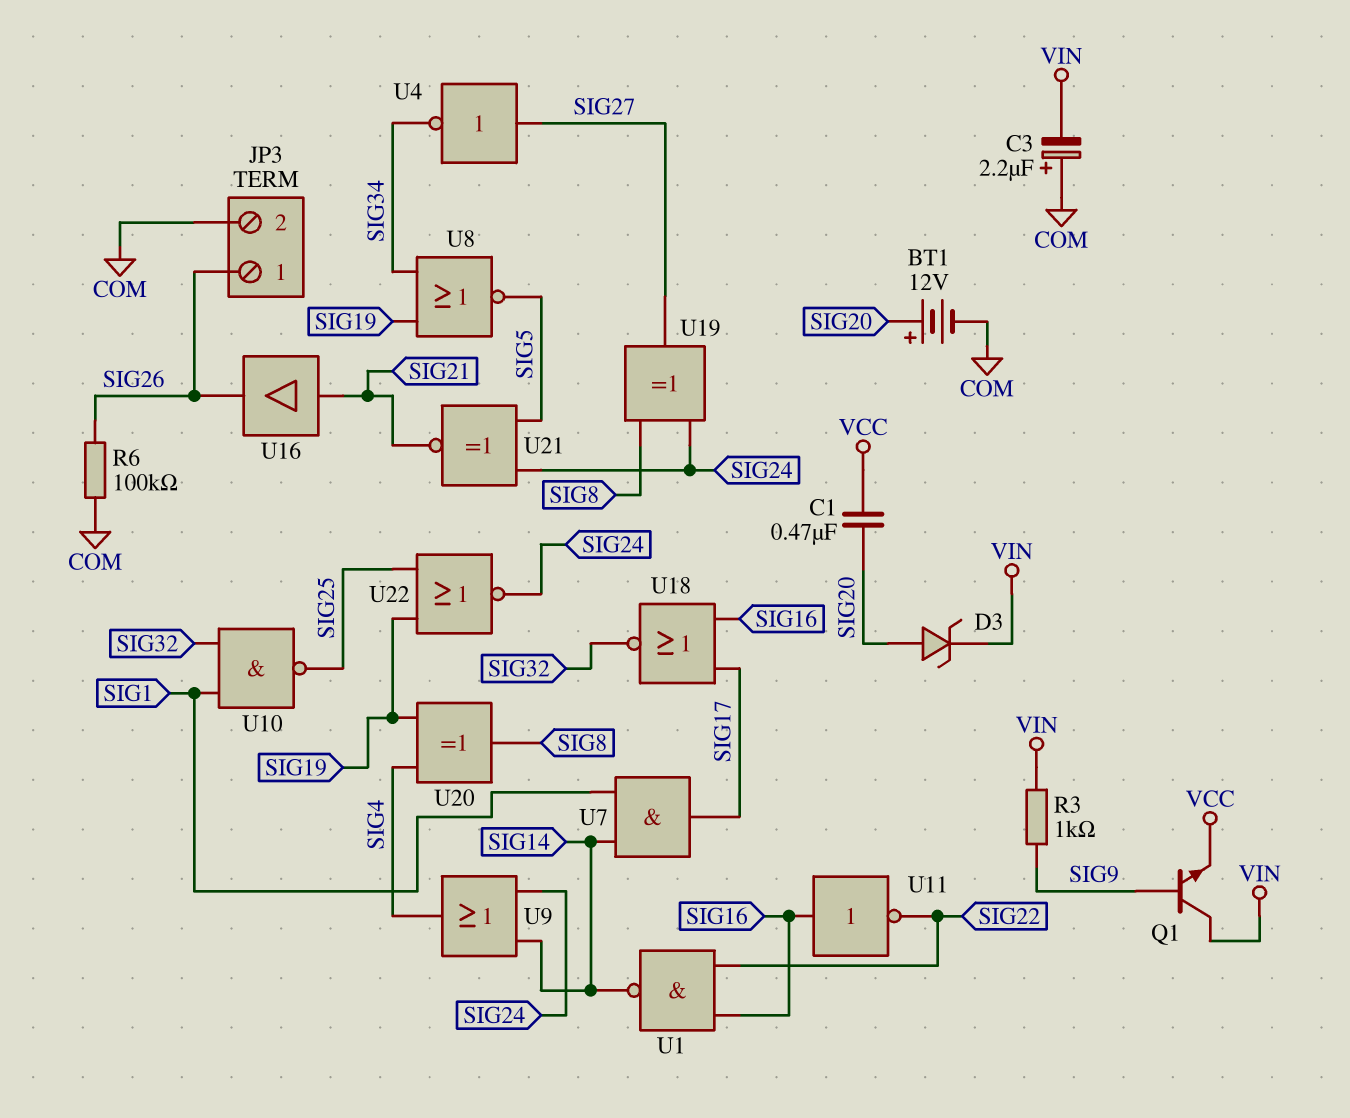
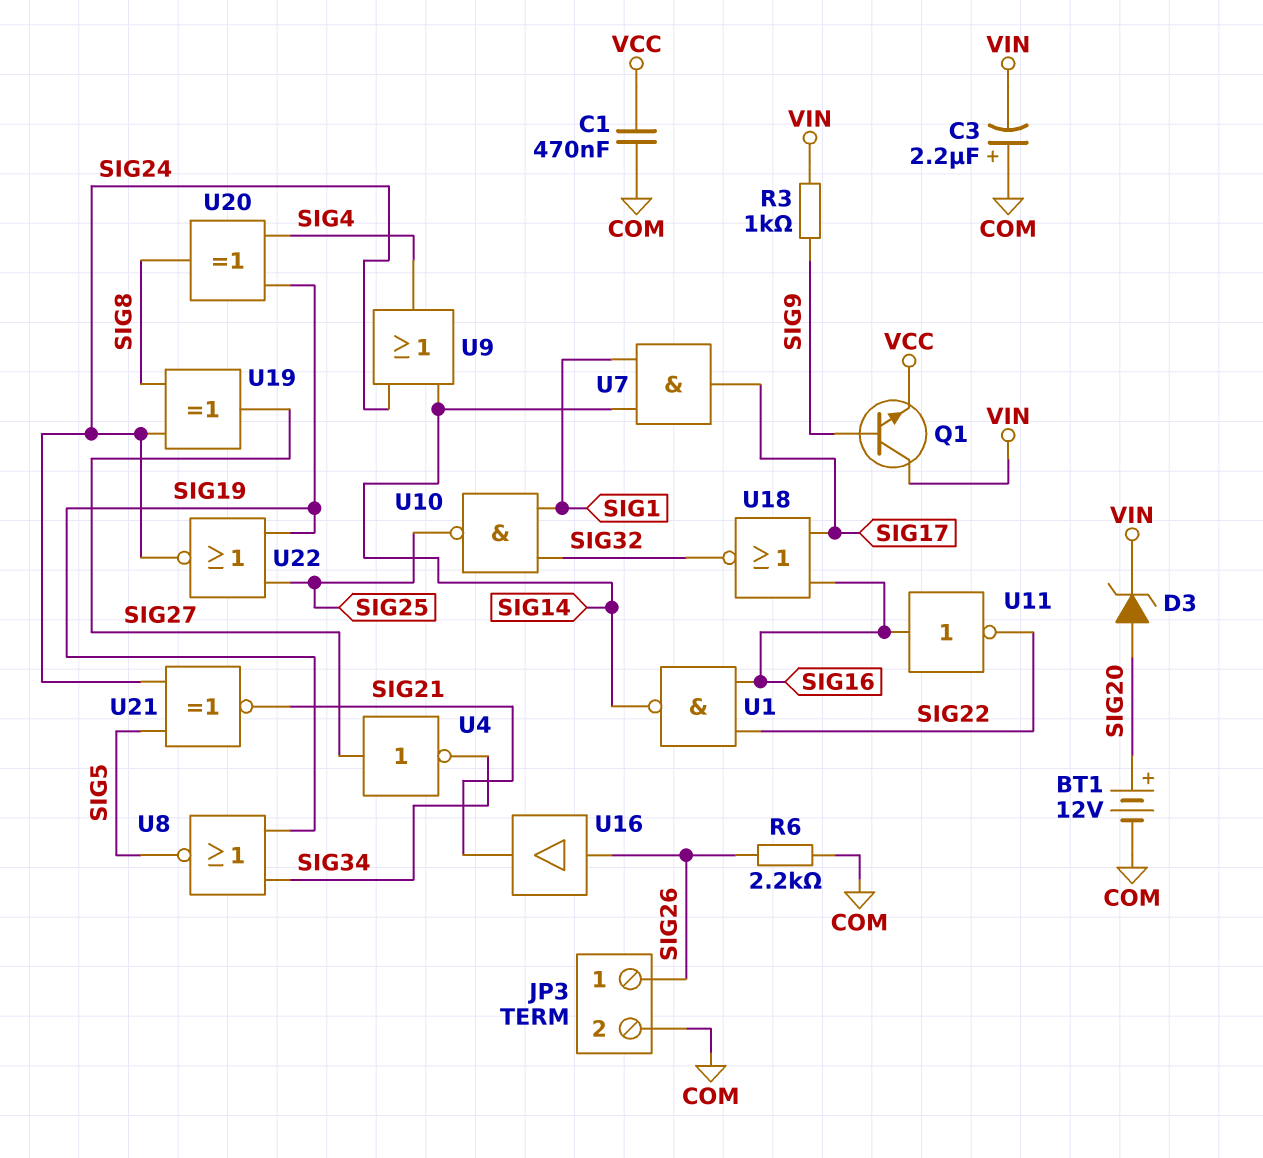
C1: 470nF (SIG20, VCC) -> 470nF (COM, VCC)
R6: 100k (COM, SIG26) -> 2.2k (COM, SIG26)
U16: buffer (in SIG21, out SIG26) -> buffer (in SIG26, out SIG21)

